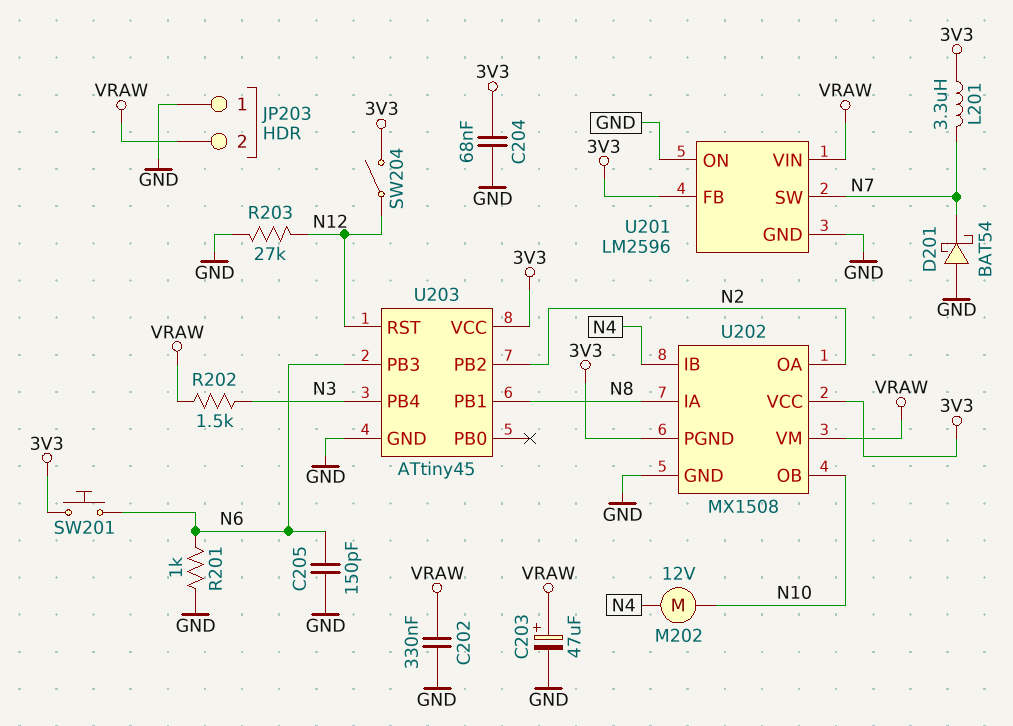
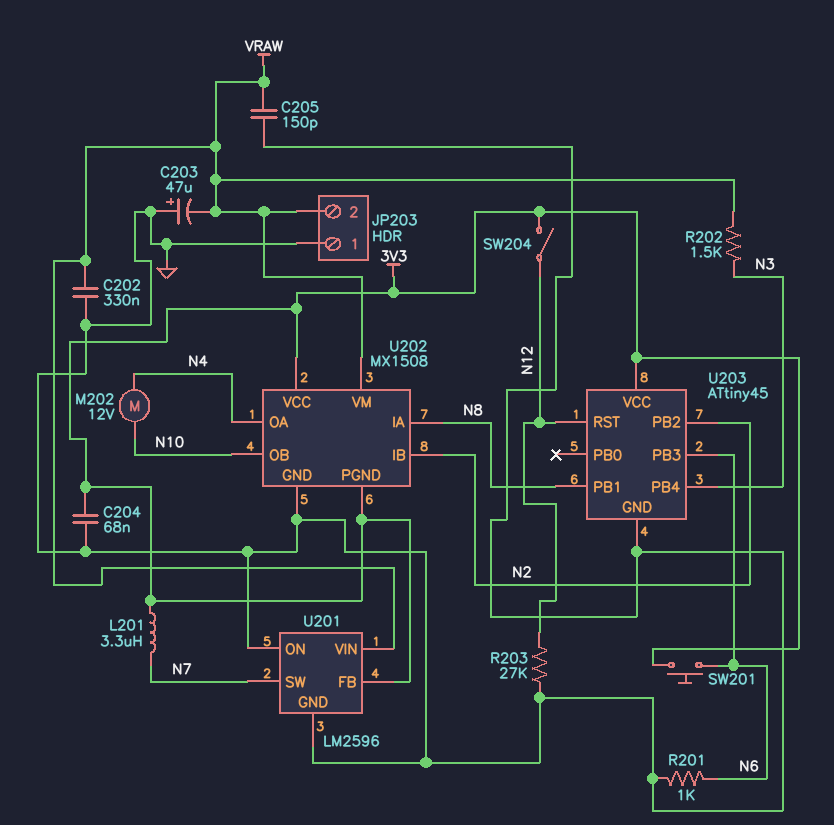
C203: 47uF (plus VRAW, minus GND) -> 47uF (plus GND, minus VRAW)
C205: 150pF (GND, N6) -> 150pF (GND, VRAW)
D201: schottky BAT54 (A GND, K N7) -> none
U202 pin IB: N4 -> N2
U202 pin OA: N2 -> N4

